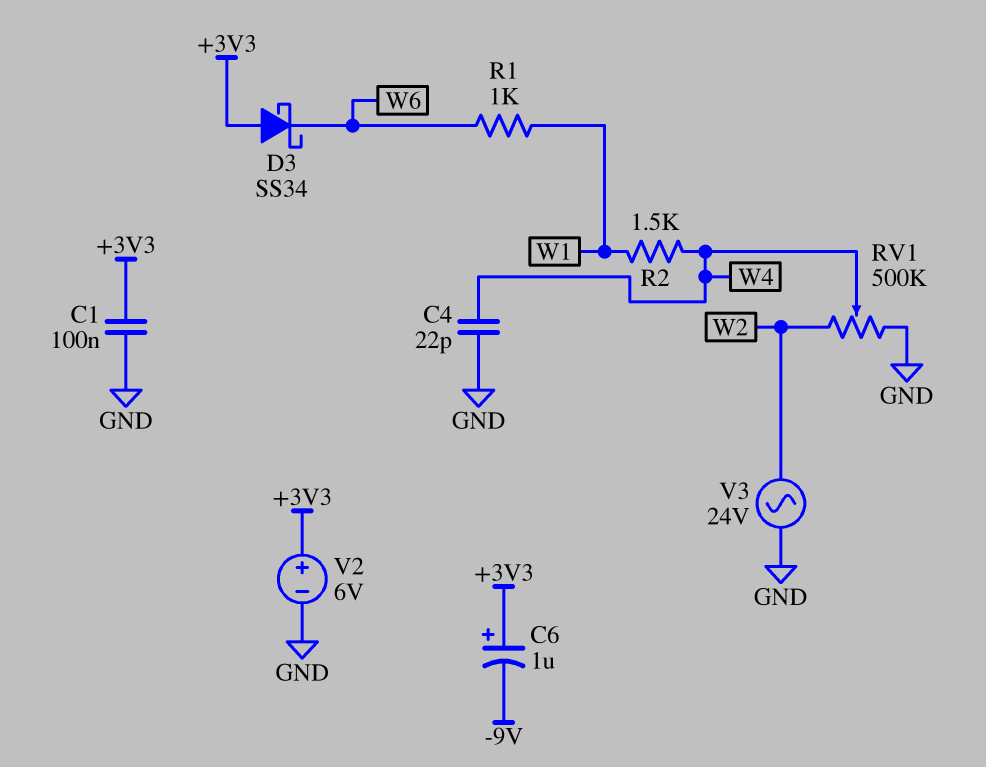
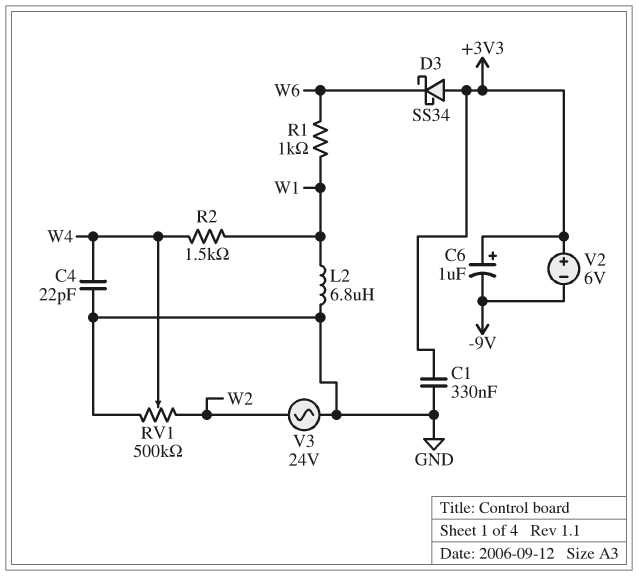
C1: 100nF (+3V3, GND) -> 330nF (+3V3, GND)
L2: none -> 6.8uH (GND, W1)
V2: 6V (plus +3V3, minus GND) -> 6V (plus +3V3, minus -9V)

